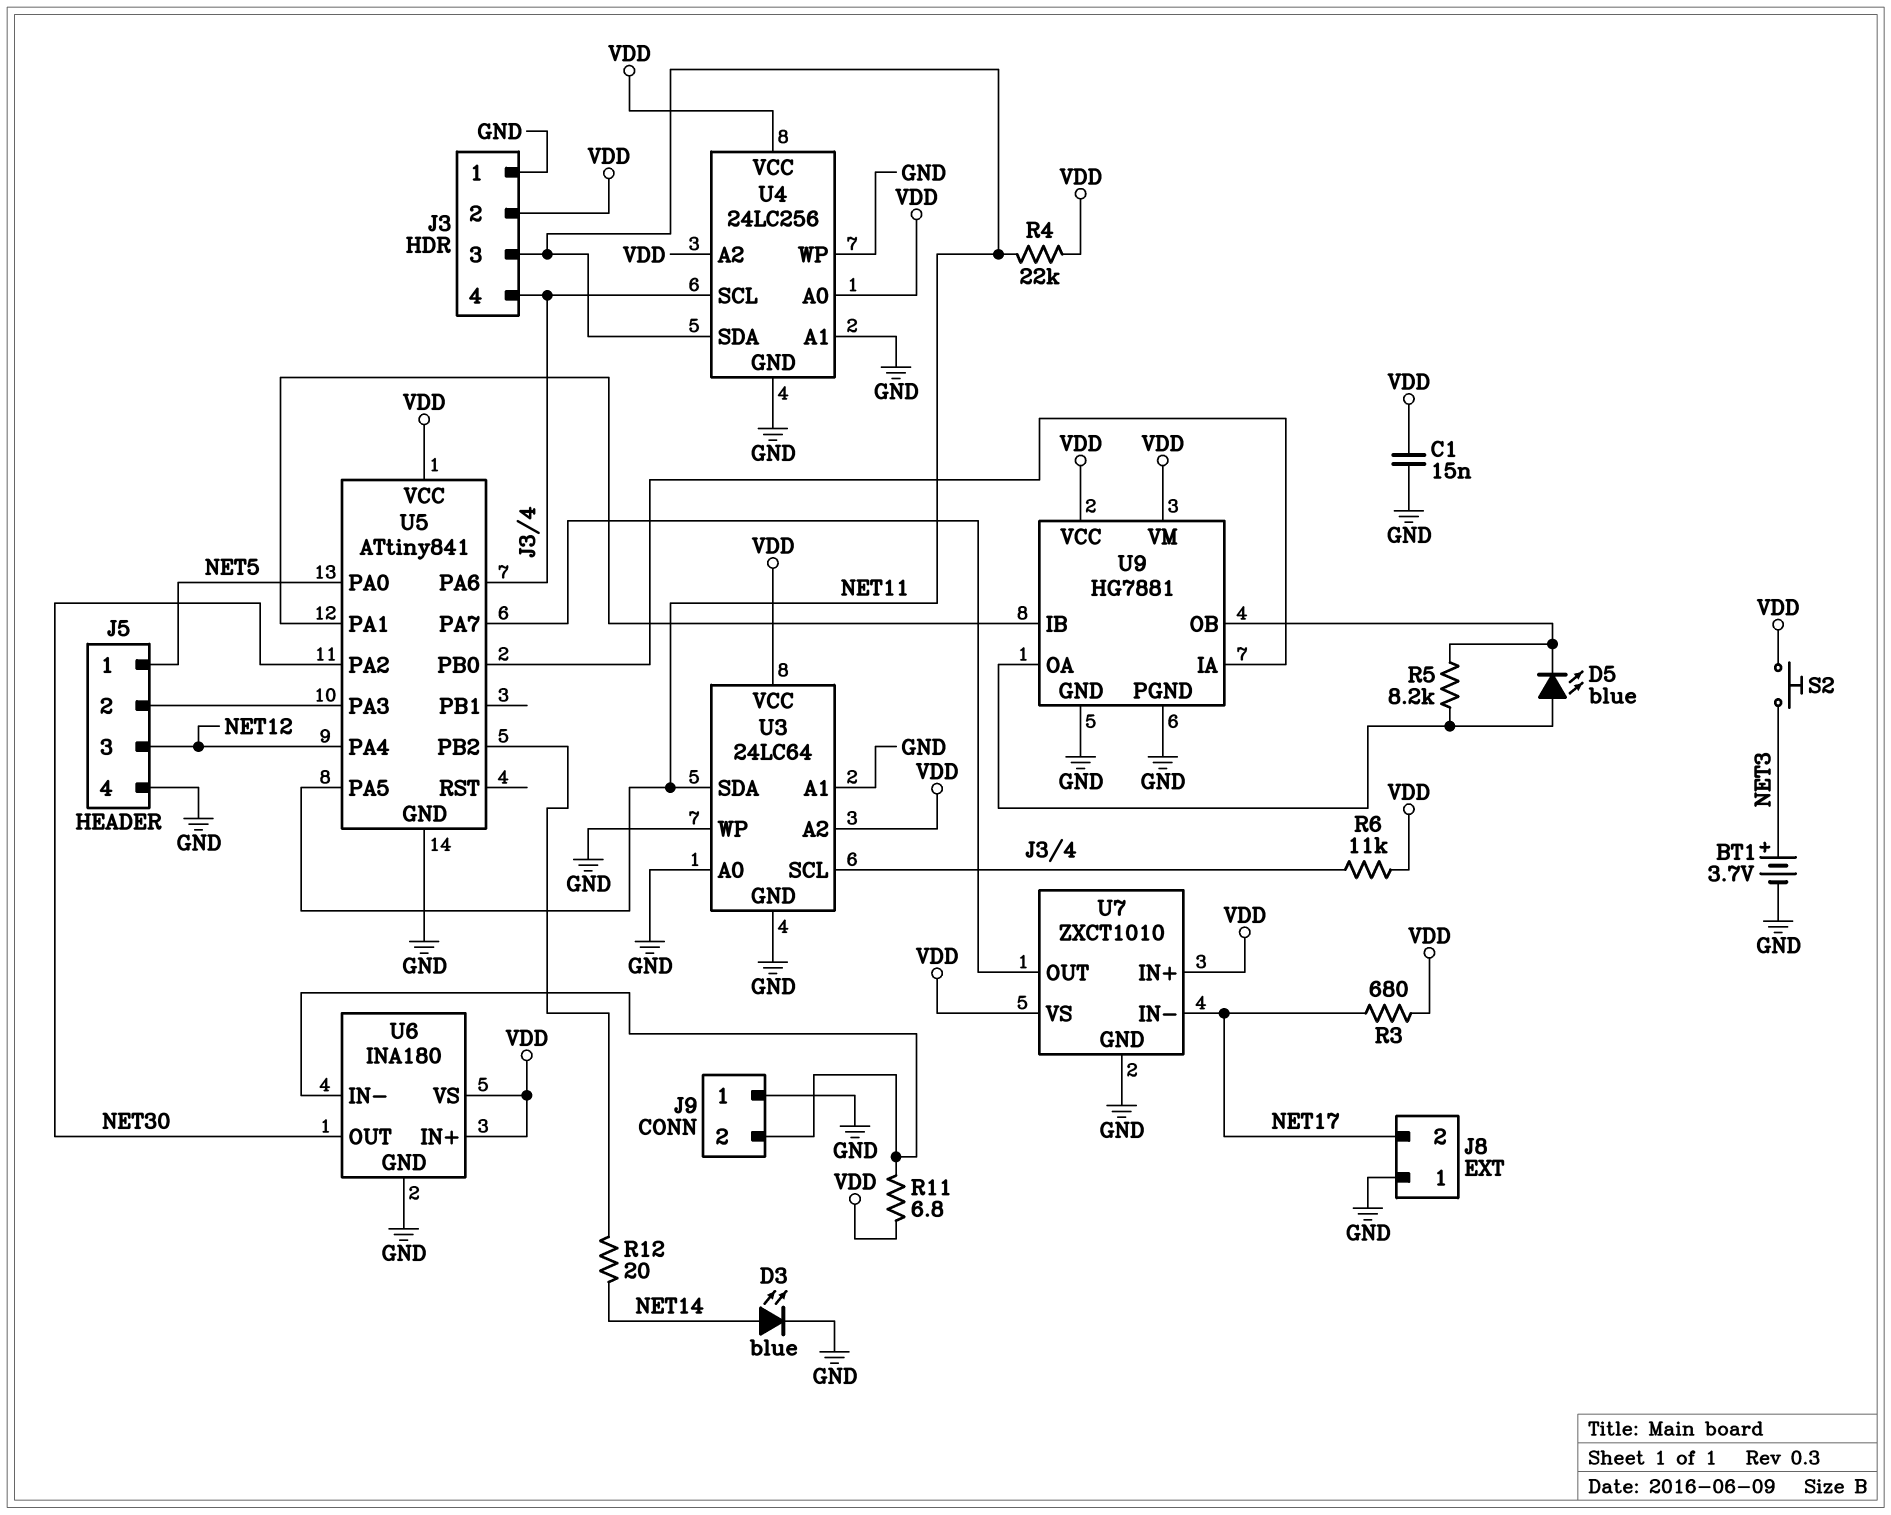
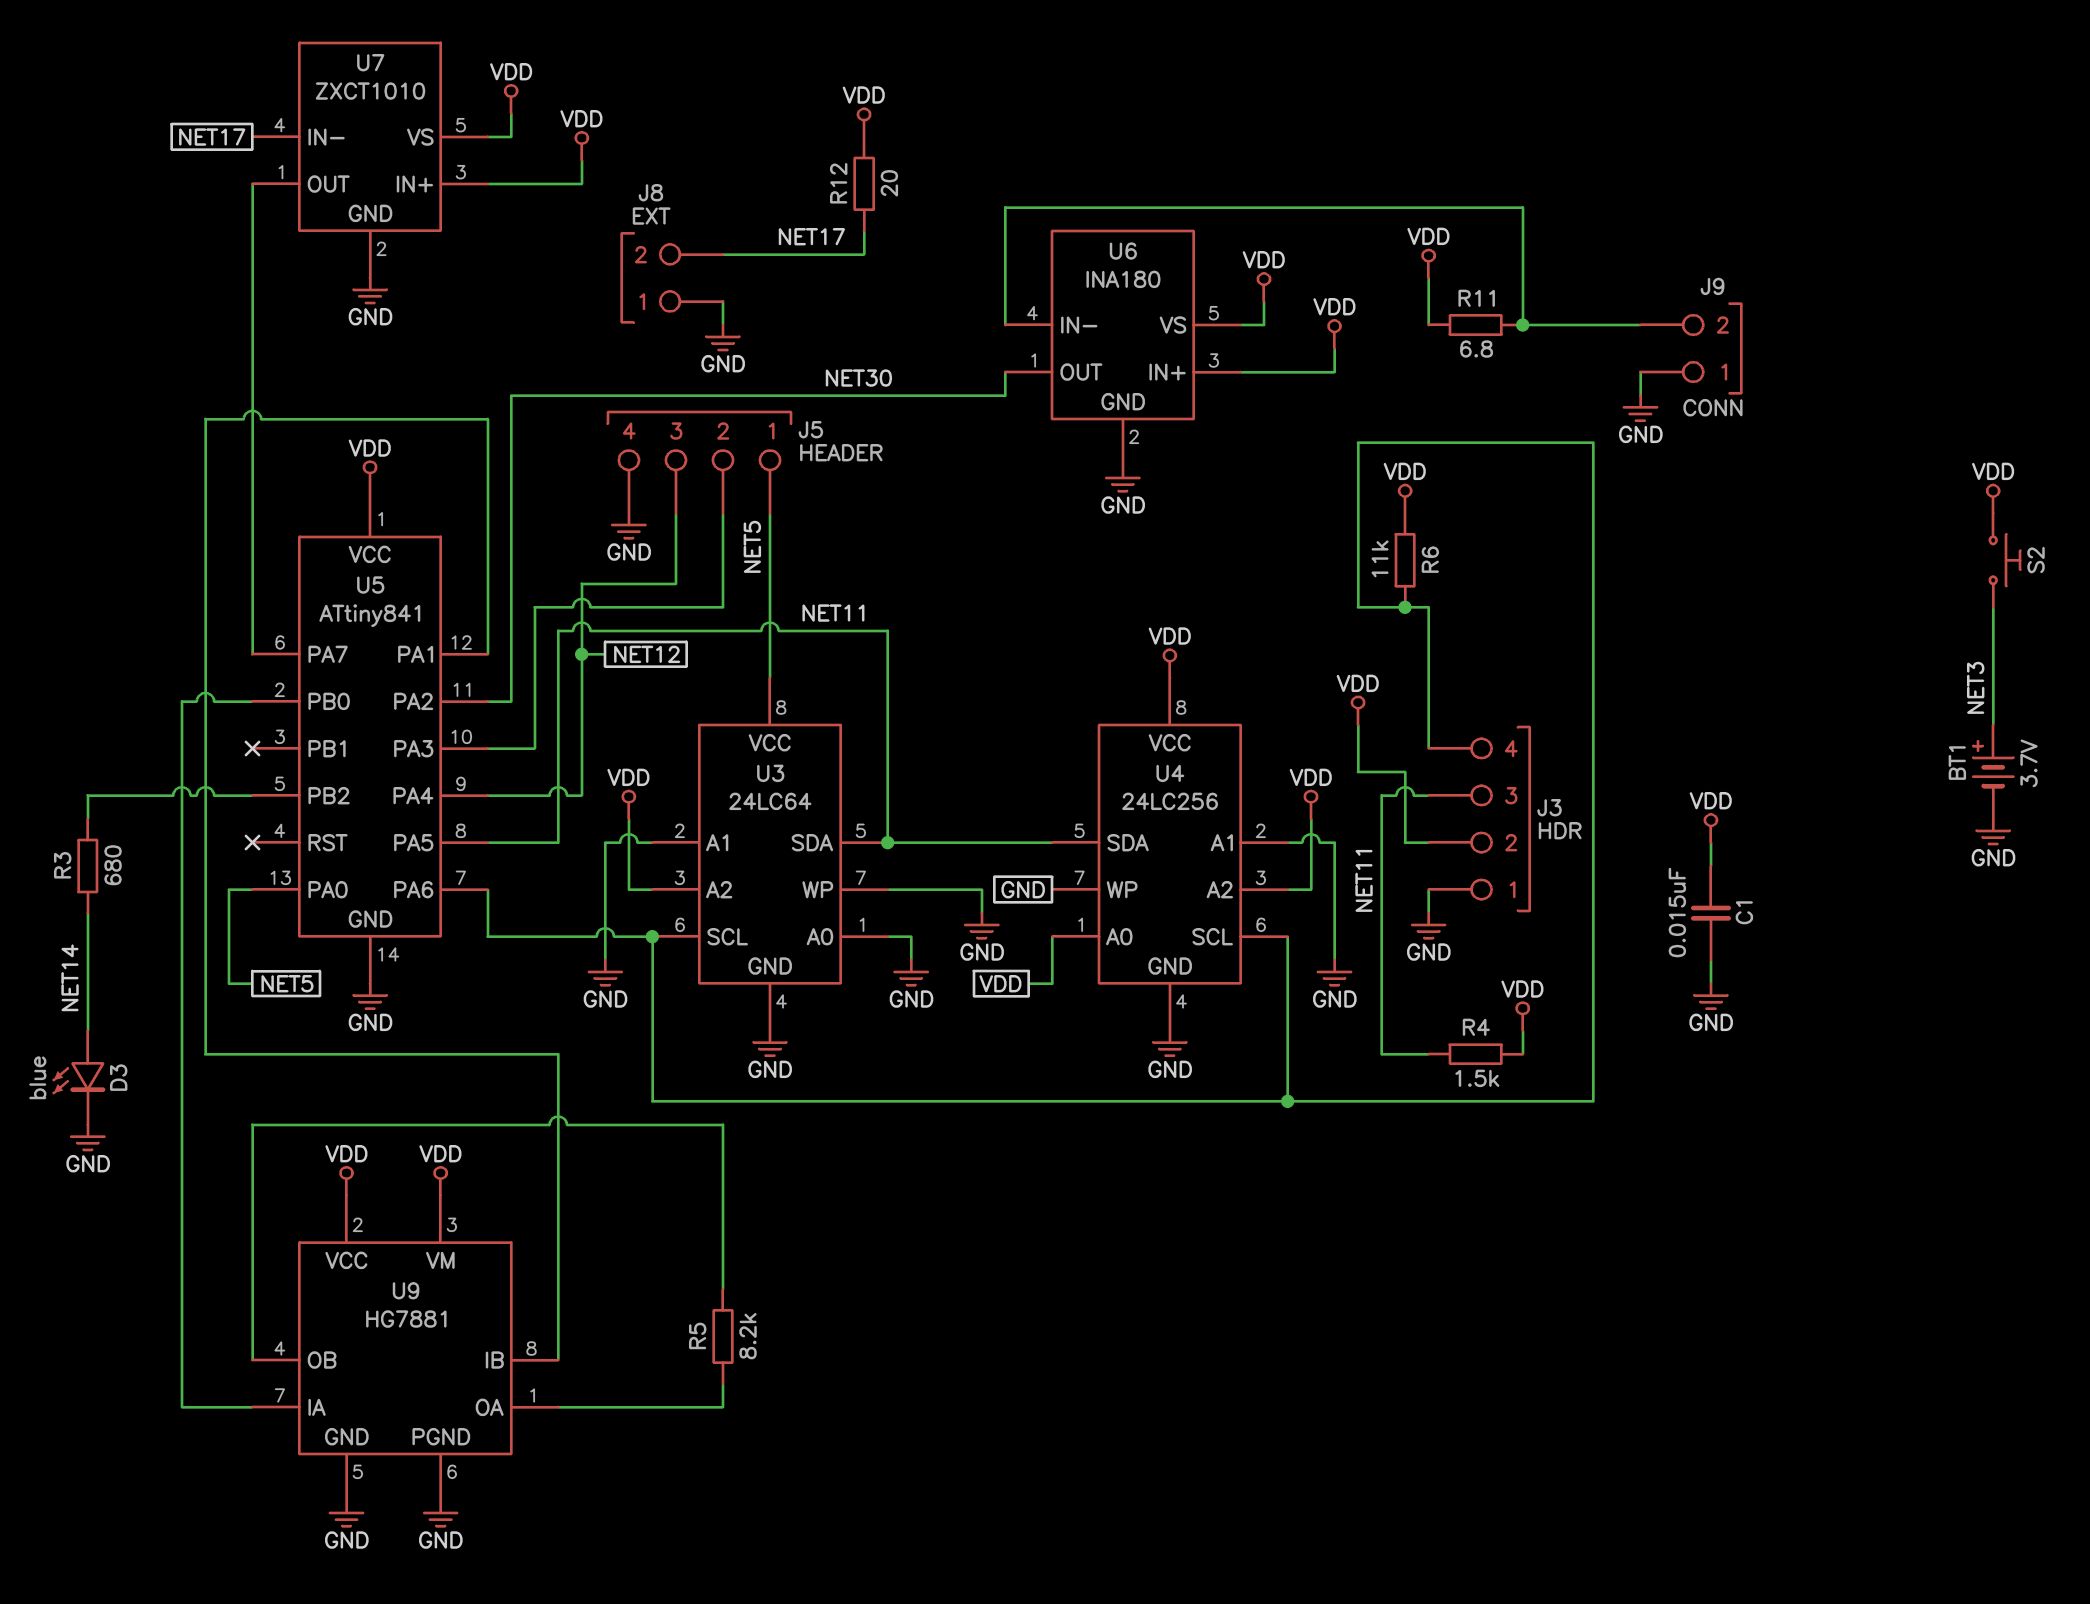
D5: LED blue (A U9/OA, K U9/OB) -> none
R3: 680 (NET17, VDD) -> 680 (NET14, U5/PB2)
R4: 22k (NET11, VDD) -> 1.5k (NET11, VDD)
R12: 20 (NET14, U5/PB2) -> 20 (NET17, VDD)
U3 pin VCC: VDD -> NET5

